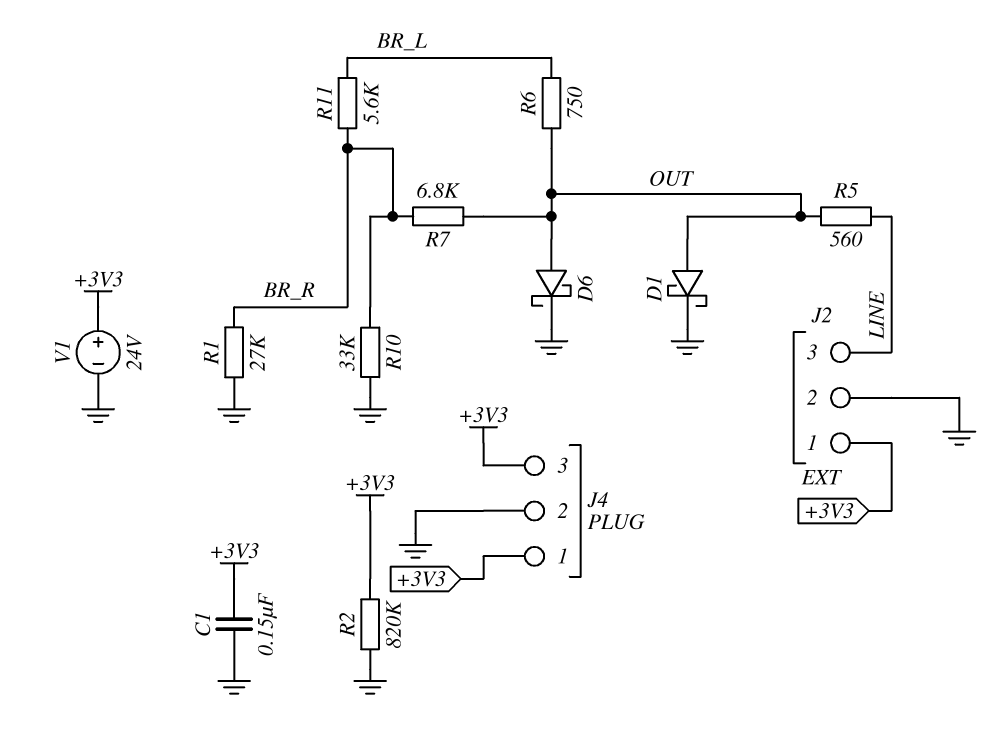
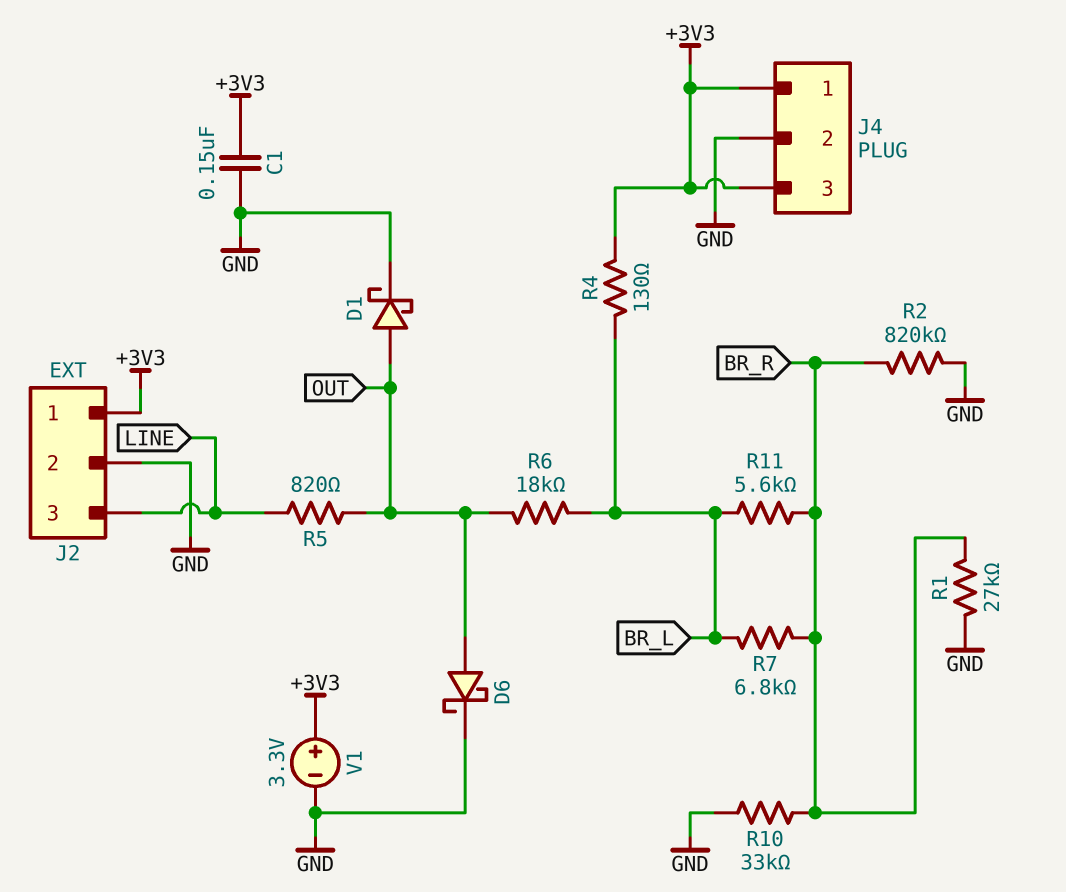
R2: 820k (+3V3, GND) -> 820k (BR_R, GND)
R4: none -> 130 (+3V3, BR_L)
R5: 560 (LINE, OUT) -> 820 (LINE, OUT)
R6: 750 (BR_L, OUT) -> 18k (BR_L, OUT)
R7: 6.8k (BR_R, OUT) -> 6.8k (BR_L, BR_R)
V1: 24V (plus +3V3, minus GND) -> 3.3V (plus +3V3, minus GND)

